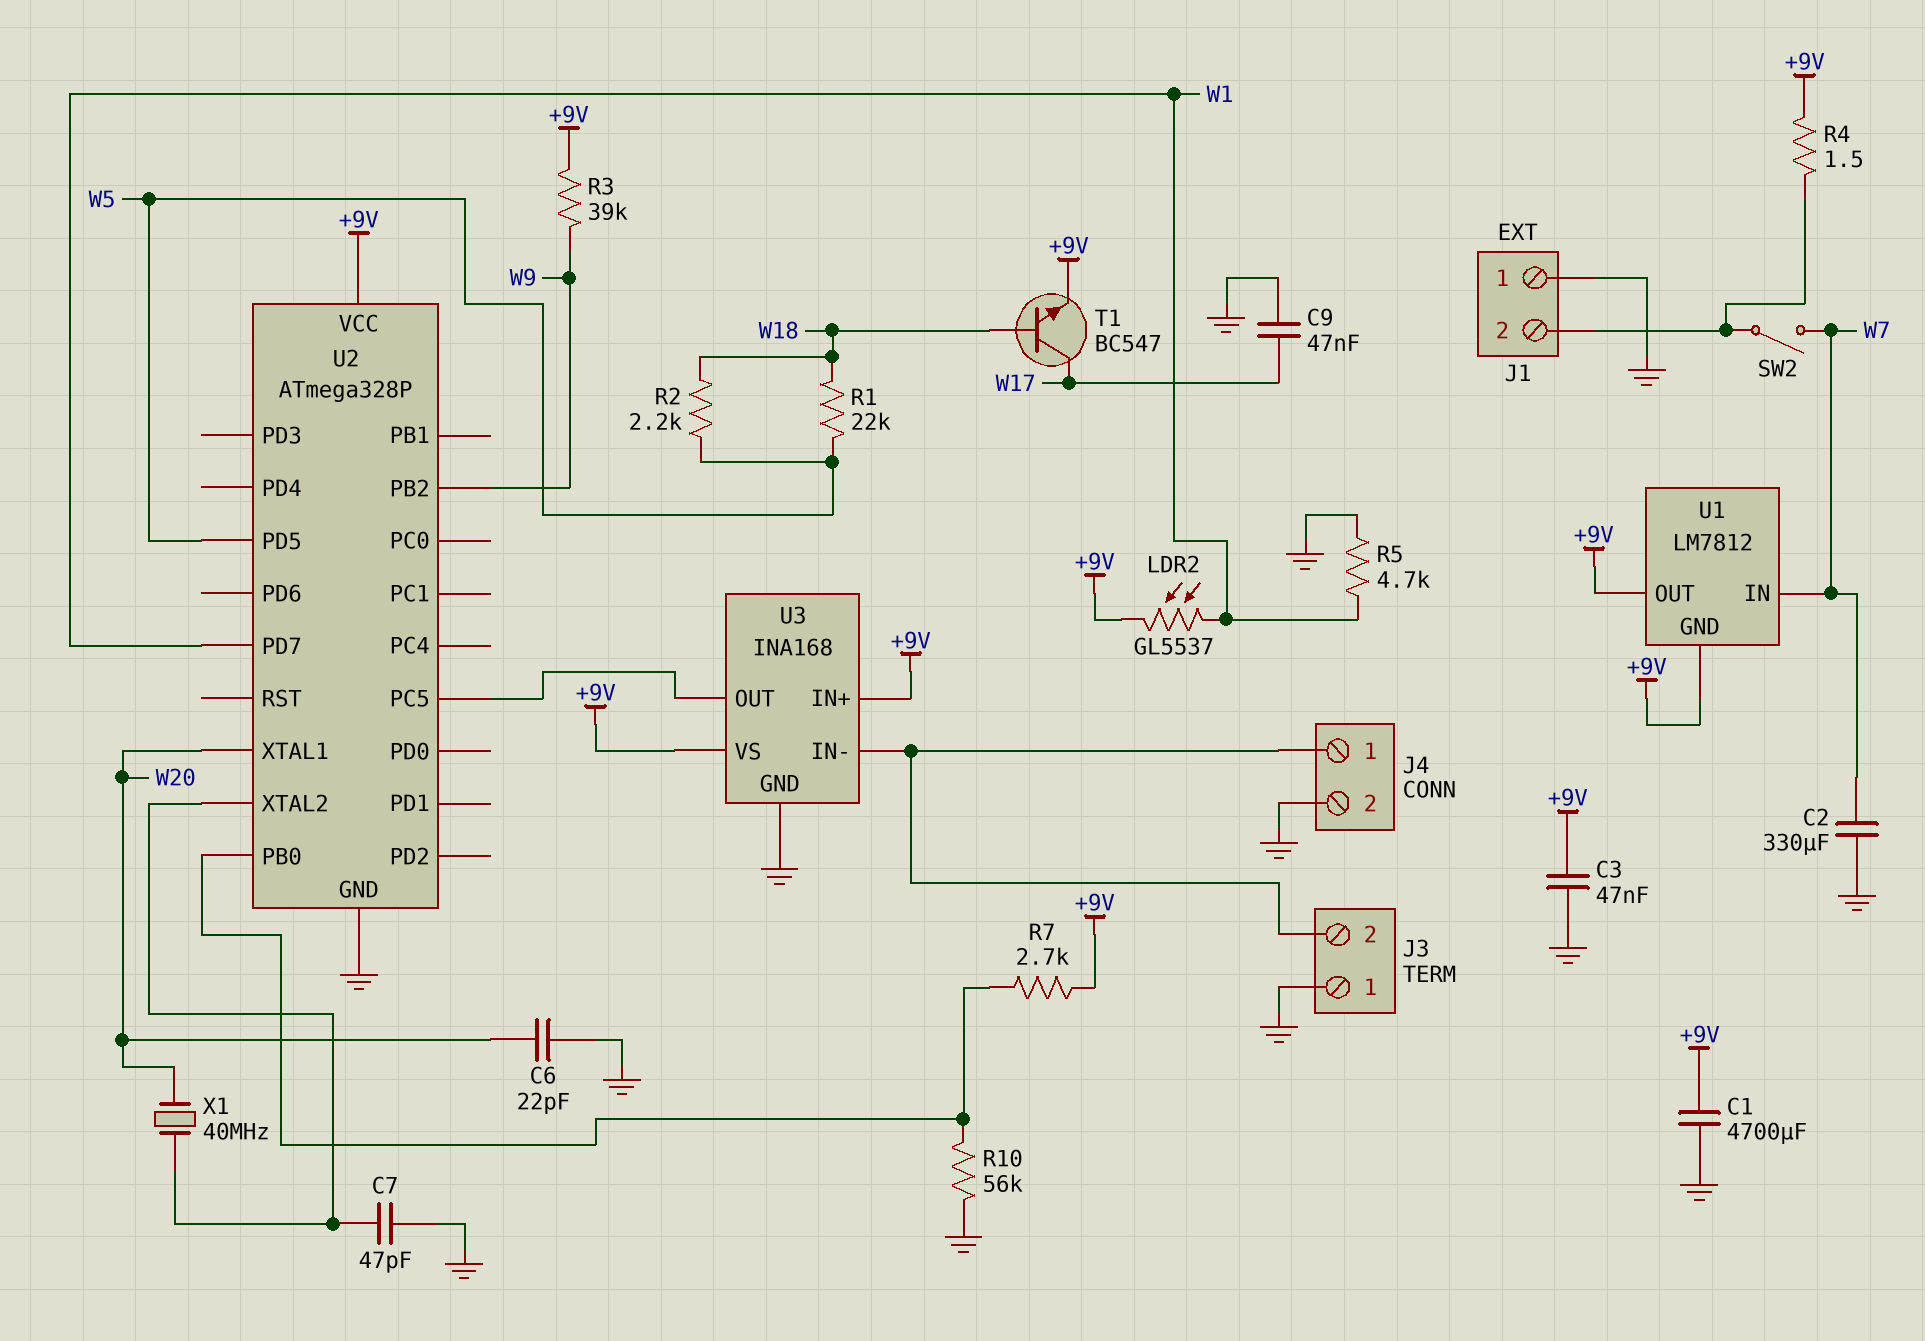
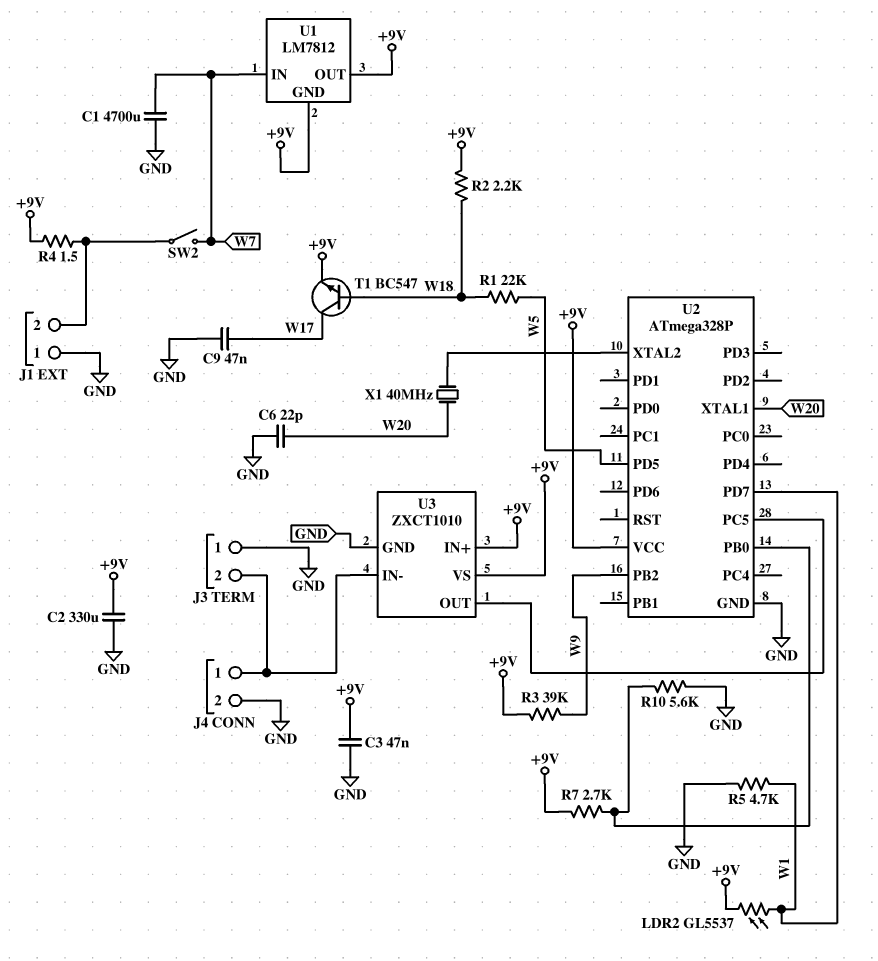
C1: 4700uF (+9V, GND) -> 4700uF (GND, W7)
C2: 330uF (GND, W7) -> 330uF (+9V, GND)
C7: 47pF (GND, U2/XTAL2) -> none
R2: 2.2k (W5, W18) -> 2.2k (+9V, W18)
R10: 56k (GND, U2/PB0) -> 5.6k (GND, U2/PB0)
U3: INA168 -> ZXCT1010

